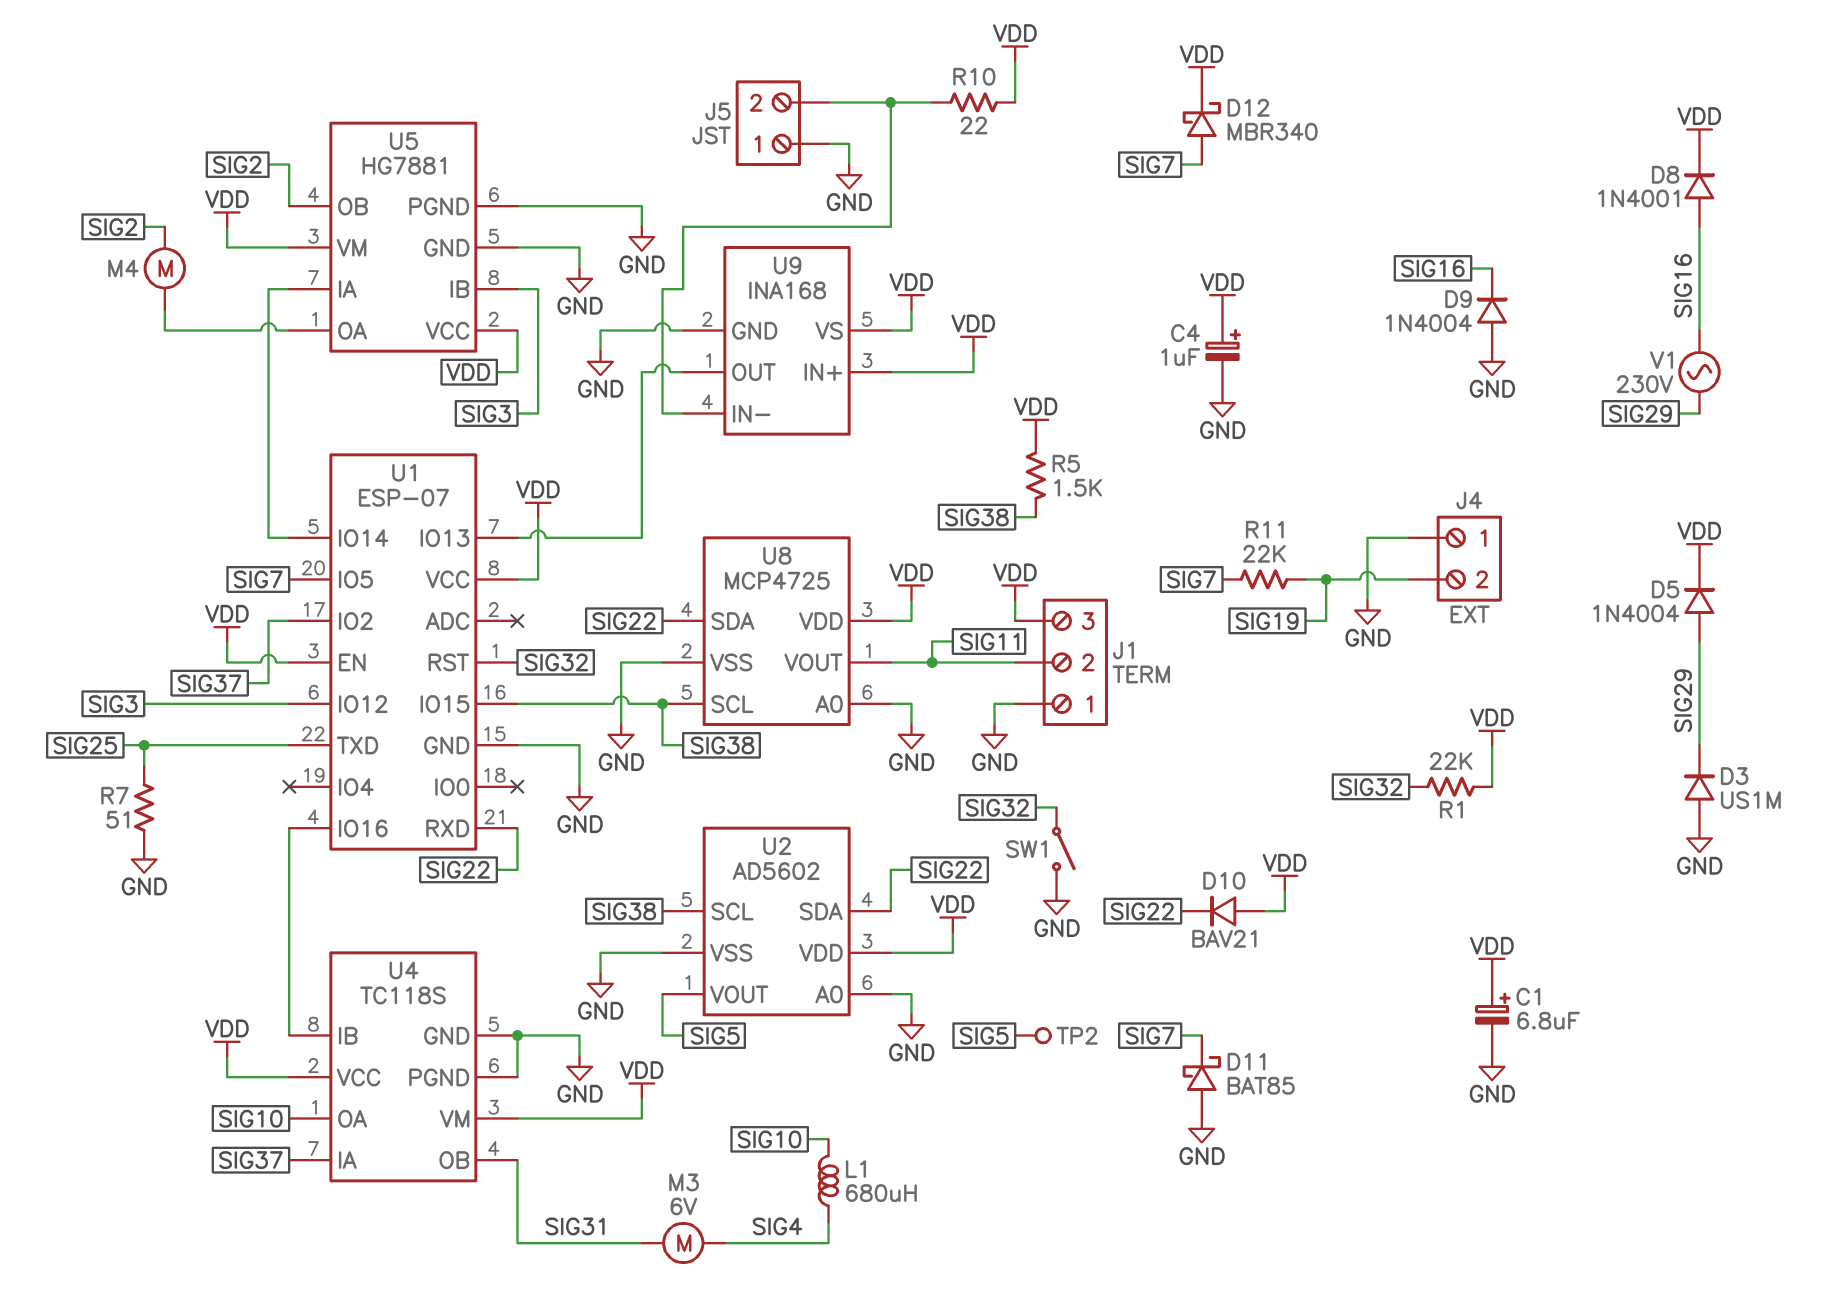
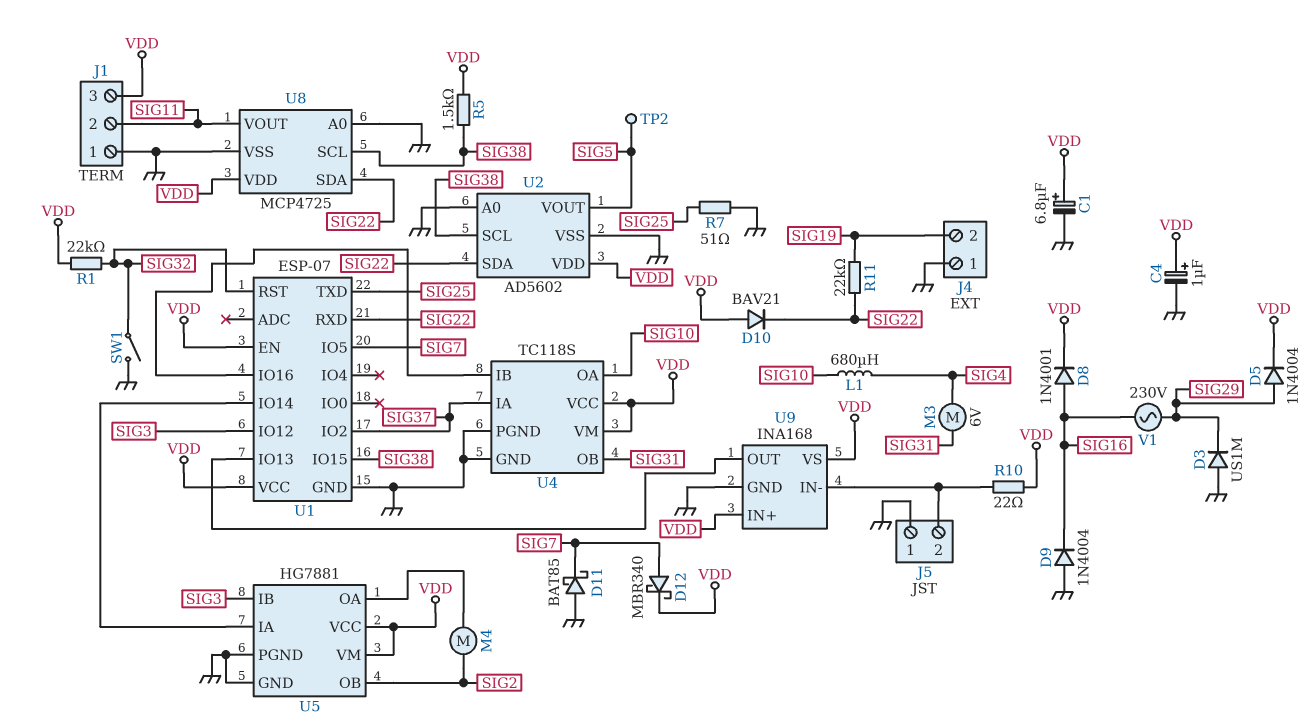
R11: 22k (SIG7, SIG19) -> 22k (SIG19, SIG22)

